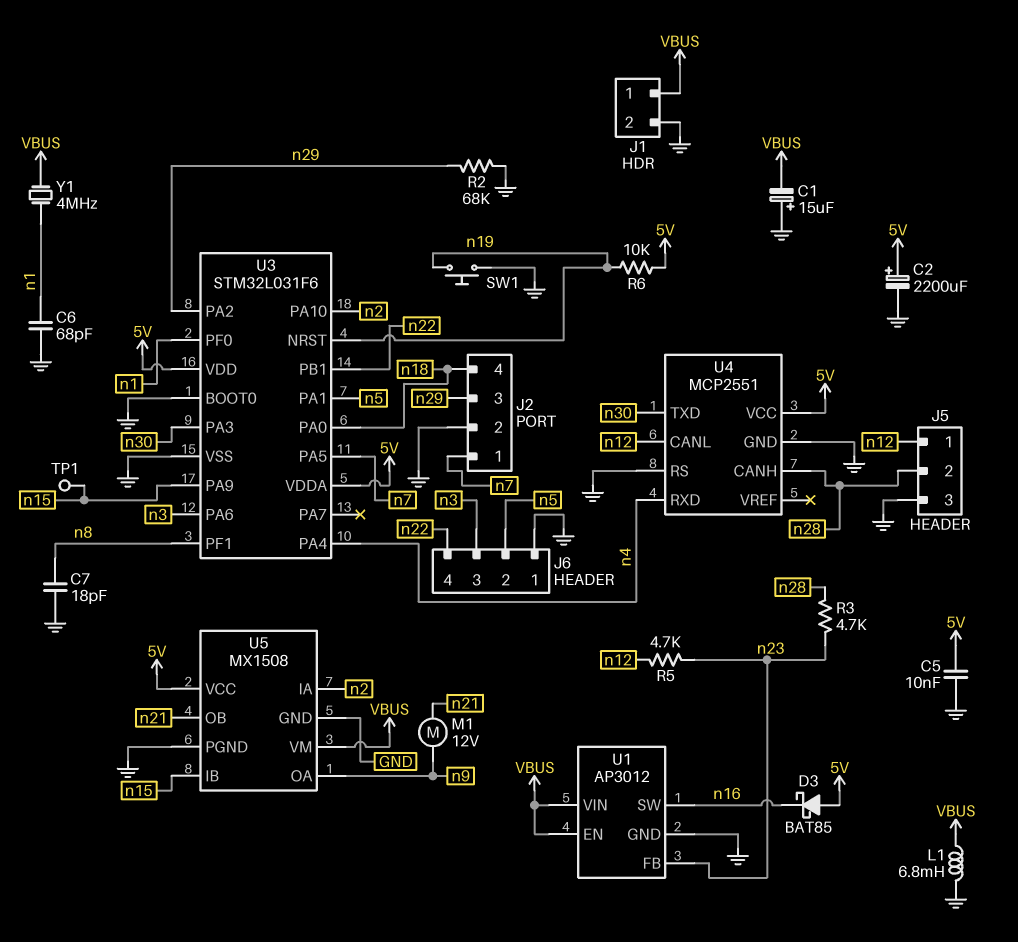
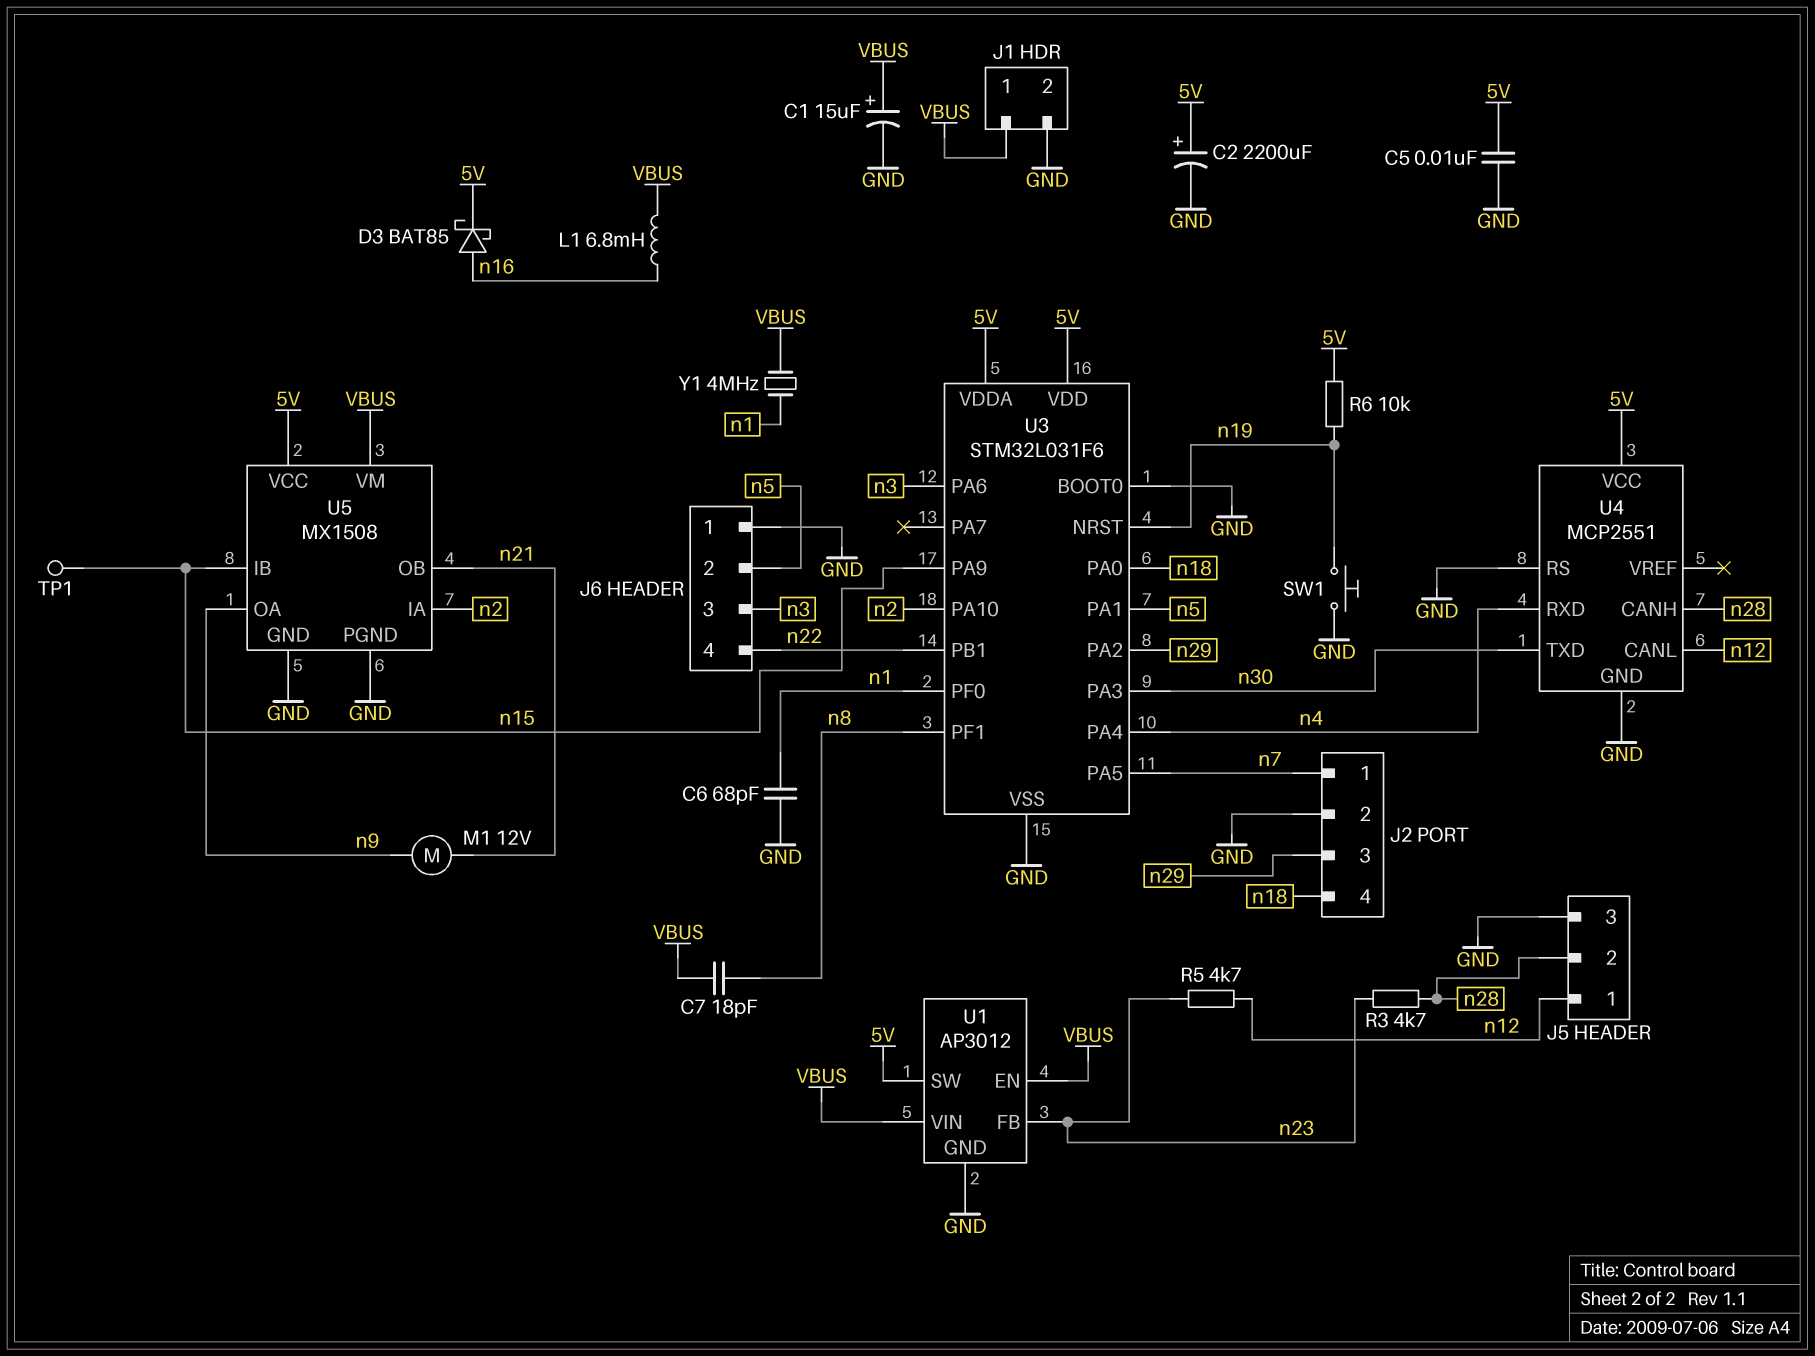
C1: 15uF (plus GND, minus VBUS) -> 15uF (plus VBUS, minus GND)
C7: 18pF (GND, n8) -> 18pF (VBUS, n8)
D3: schottky BAT85 (A 5V, K n16) -> schottky BAT85 (A n16, K 5V)
L1: 6.8mH (GND, VBUS) -> 6.8mH (VBUS, n16)
R2: 68k (GND, n29) -> none
U1 pin SW: n16 -> 5V

